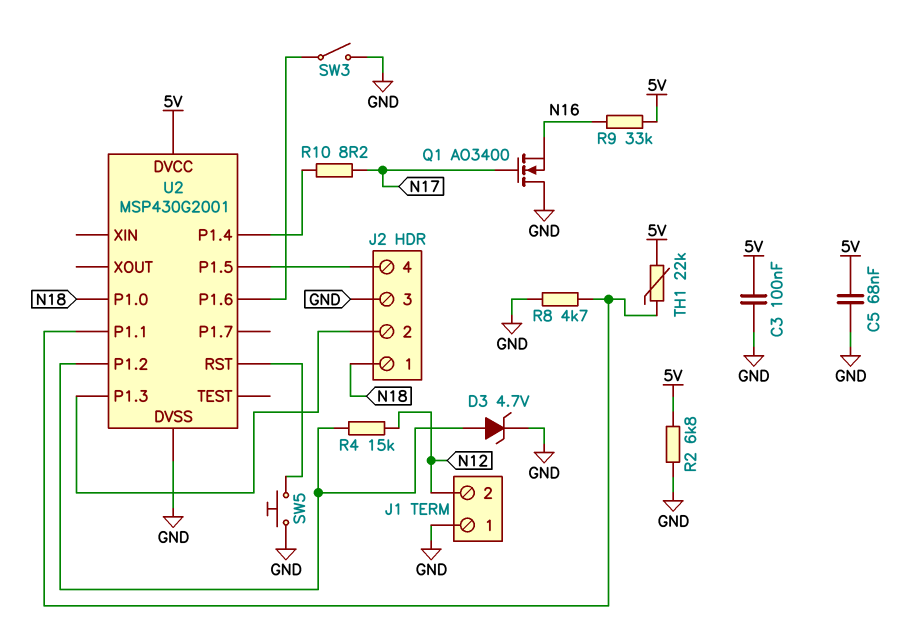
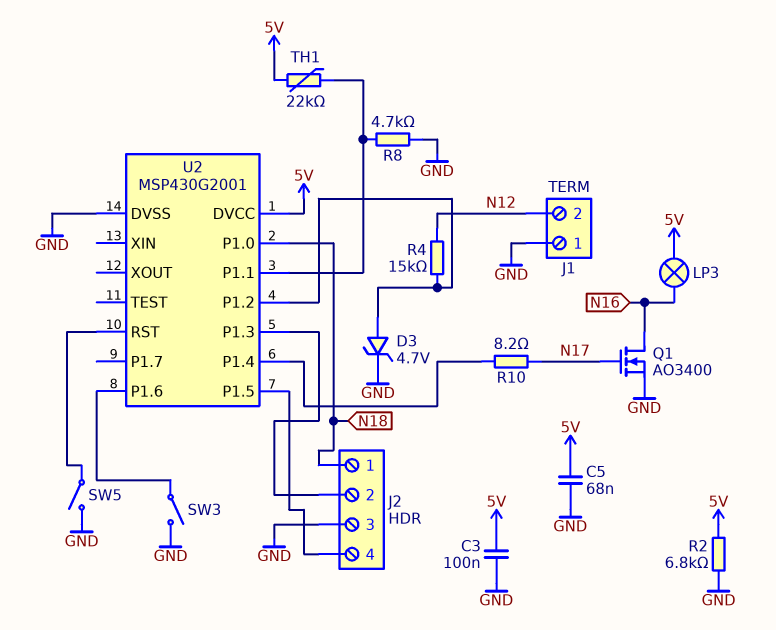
LP3: none -> lamp (5V, N16)
Q1: NMOS AO3400 (G N17, D GND, S N16) -> NMOS AO3400 (G N17, D N16, S GND)
R9: 33k (5V, N16) -> none
SW5: button (GND, U2/RST) -> switch (GND, U2/RST)

